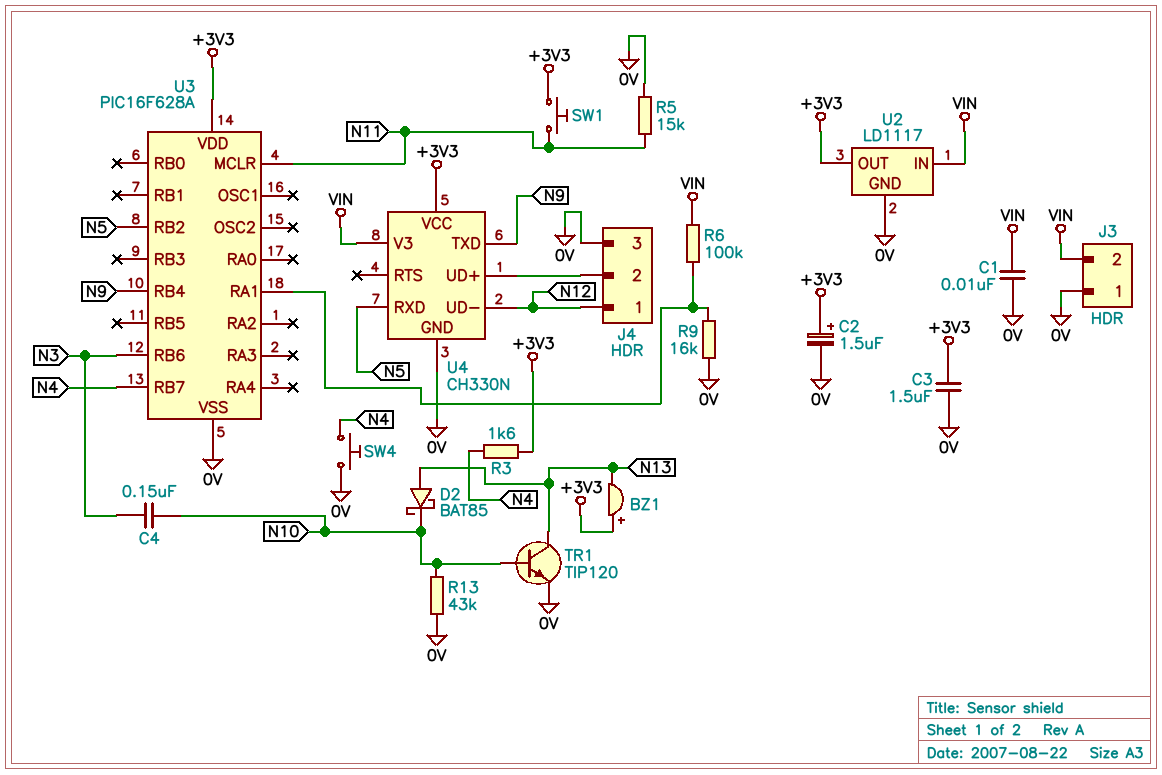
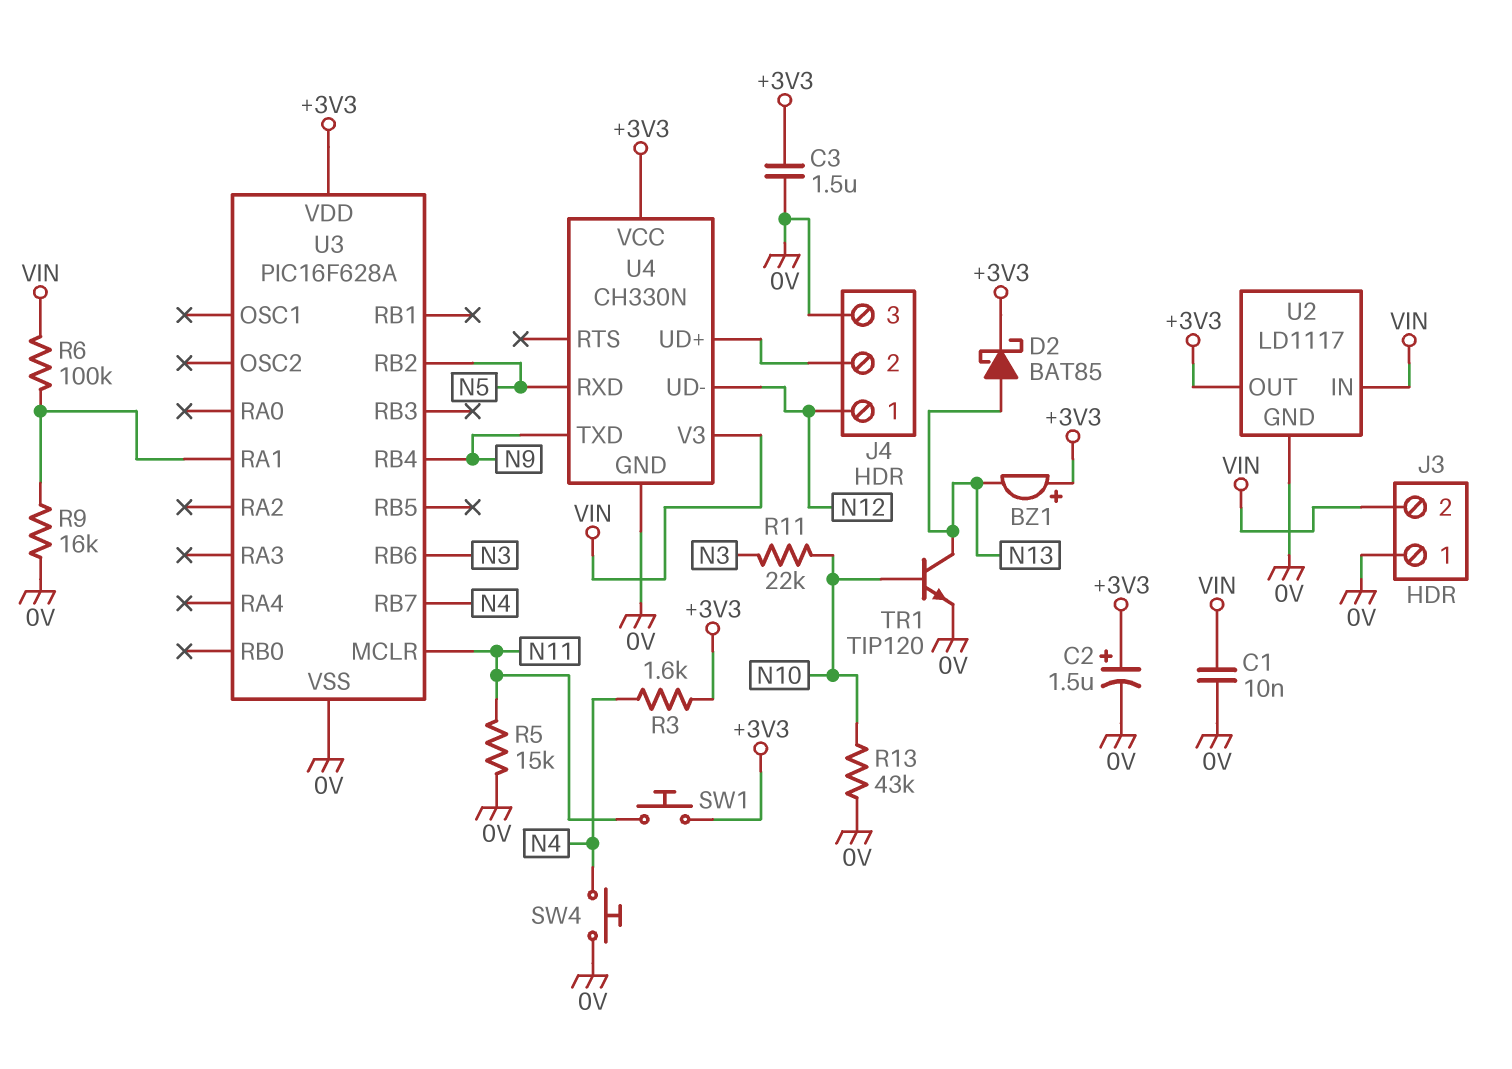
C4: 150nF (N3, N10) -> none
D2: schottky BAT85 (A N13, K N10) -> schottky BAT85 (A N13, K +3V3)
R11: none -> 22k (N3, N10)

